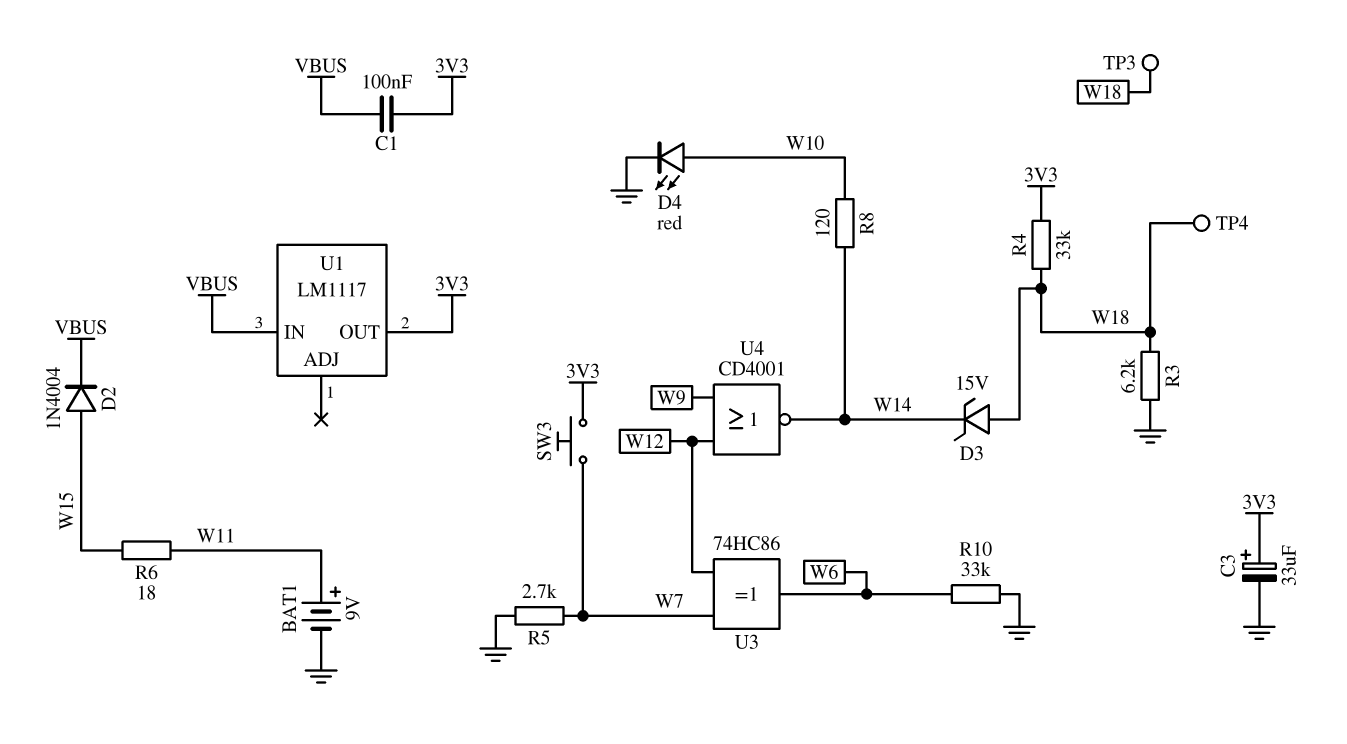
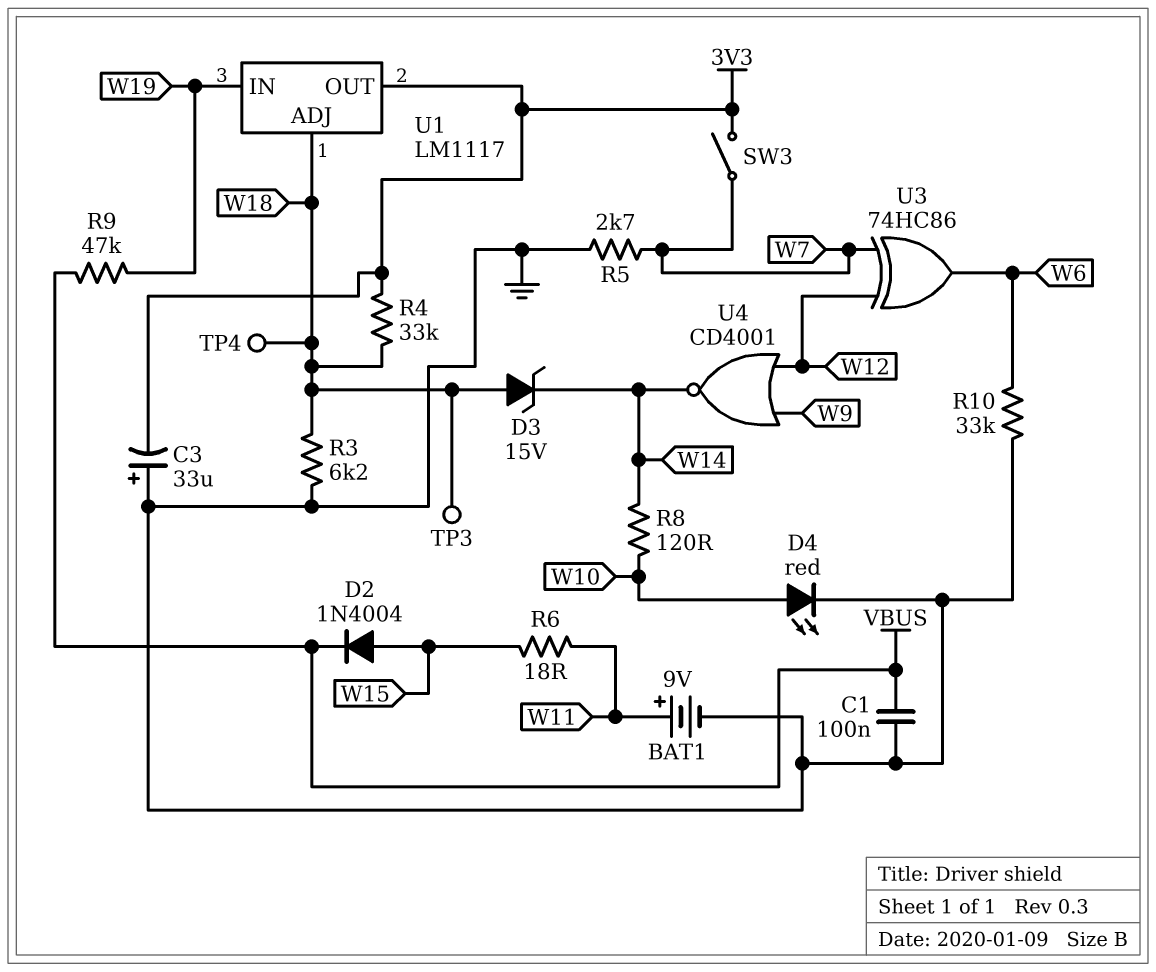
C1: 100nF (3V3, VBUS) -> 100nF (GND, VBUS)
C3: 33uF (plus 3V3, minus GND) -> 33uF (plus GND, minus 3V3)
R9: none -> 47k (VBUS, W19)
SW3: button (3V3, W7) -> switch (3V3, W7)
U1 pin ADJ: none -> W18
U1 pin IN: VBUS -> W19

